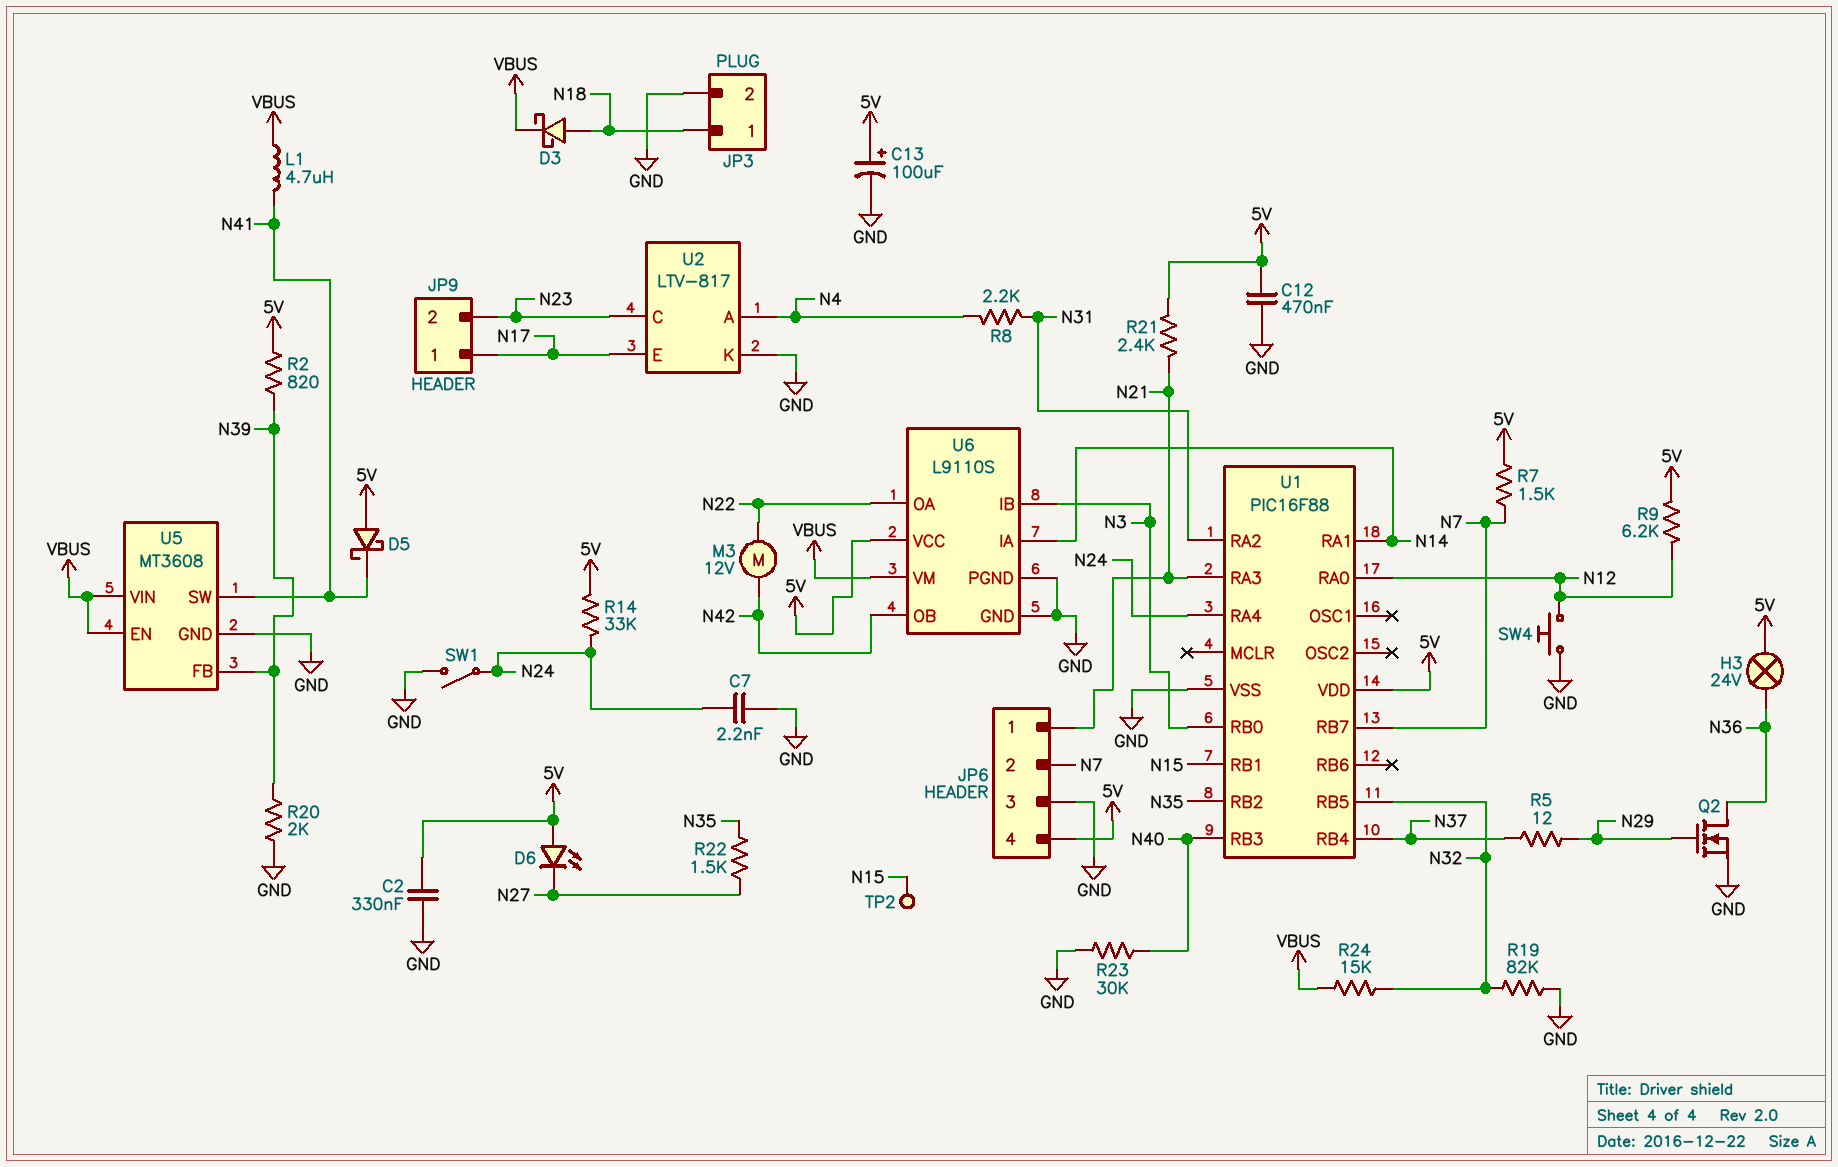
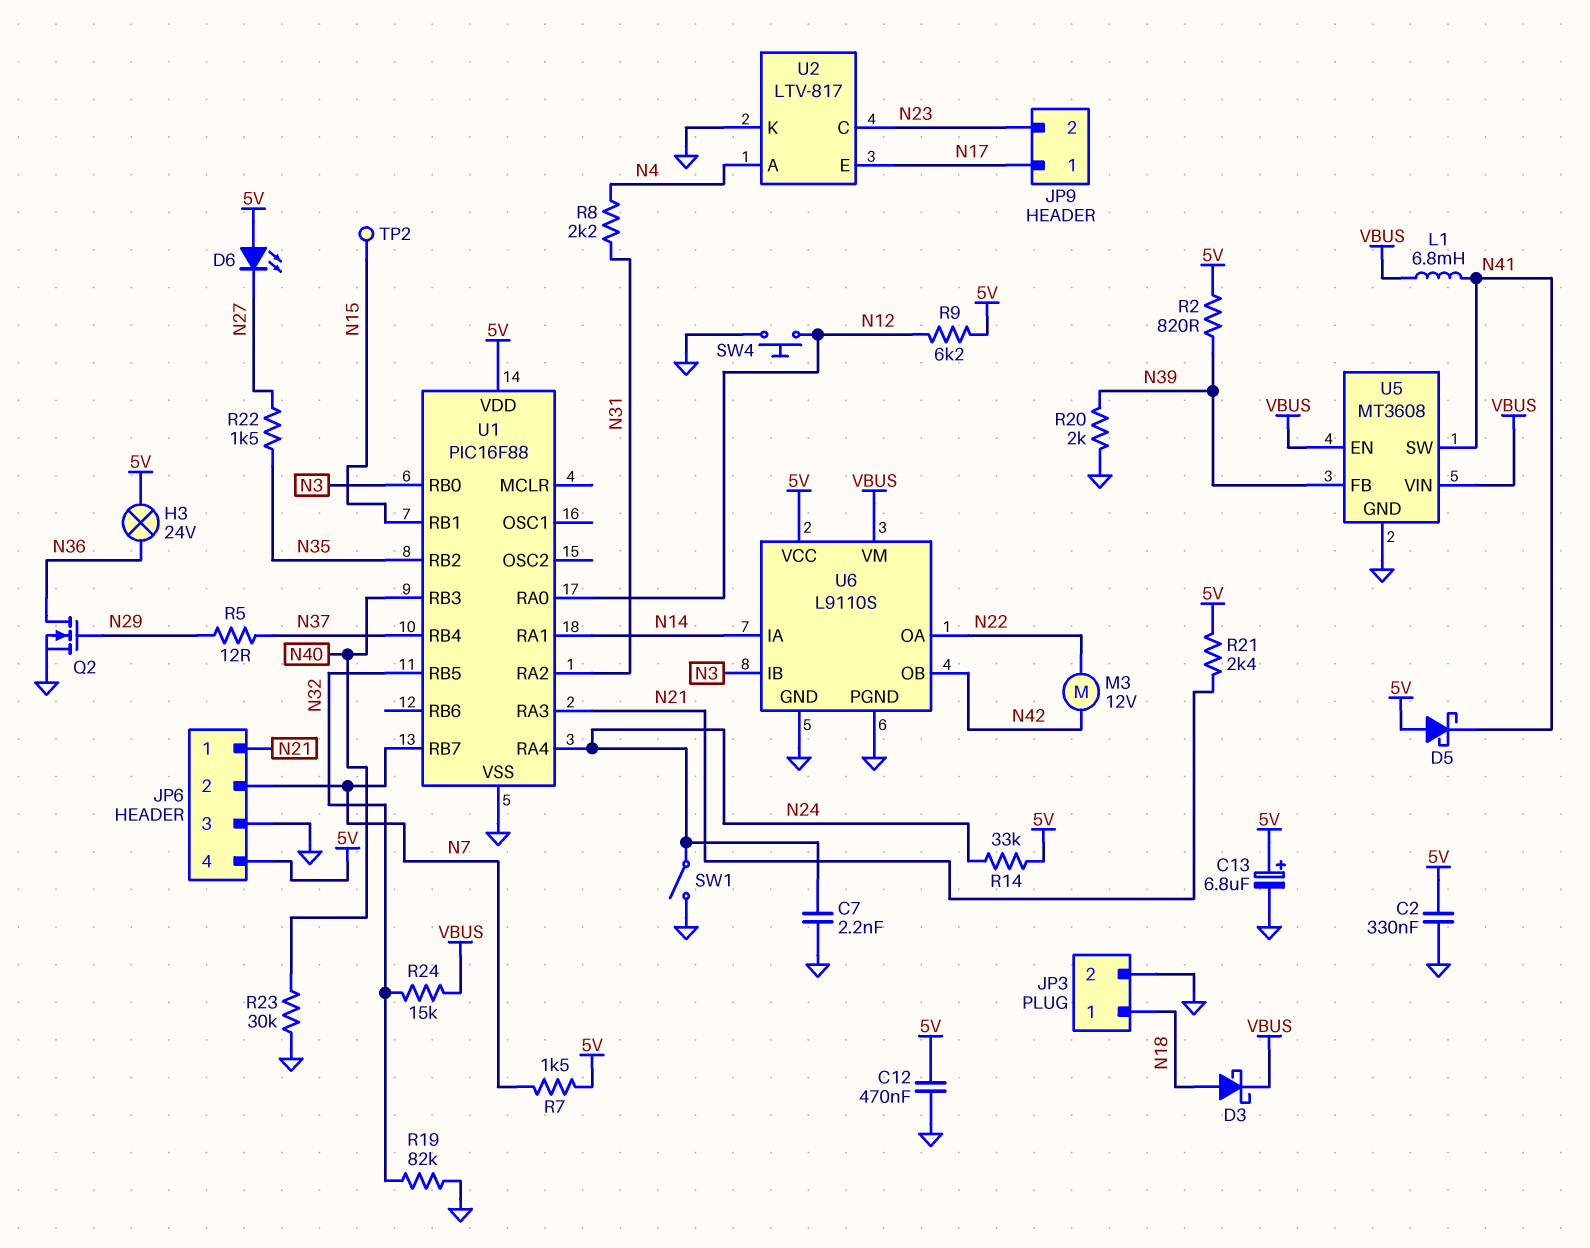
C13: 100uF (plus 5V, minus GND) -> 6.8uF (plus 5V, minus GND)
L1: 4.7uH (N41, VBUS) -> 6.8mH (N41, VBUS)

